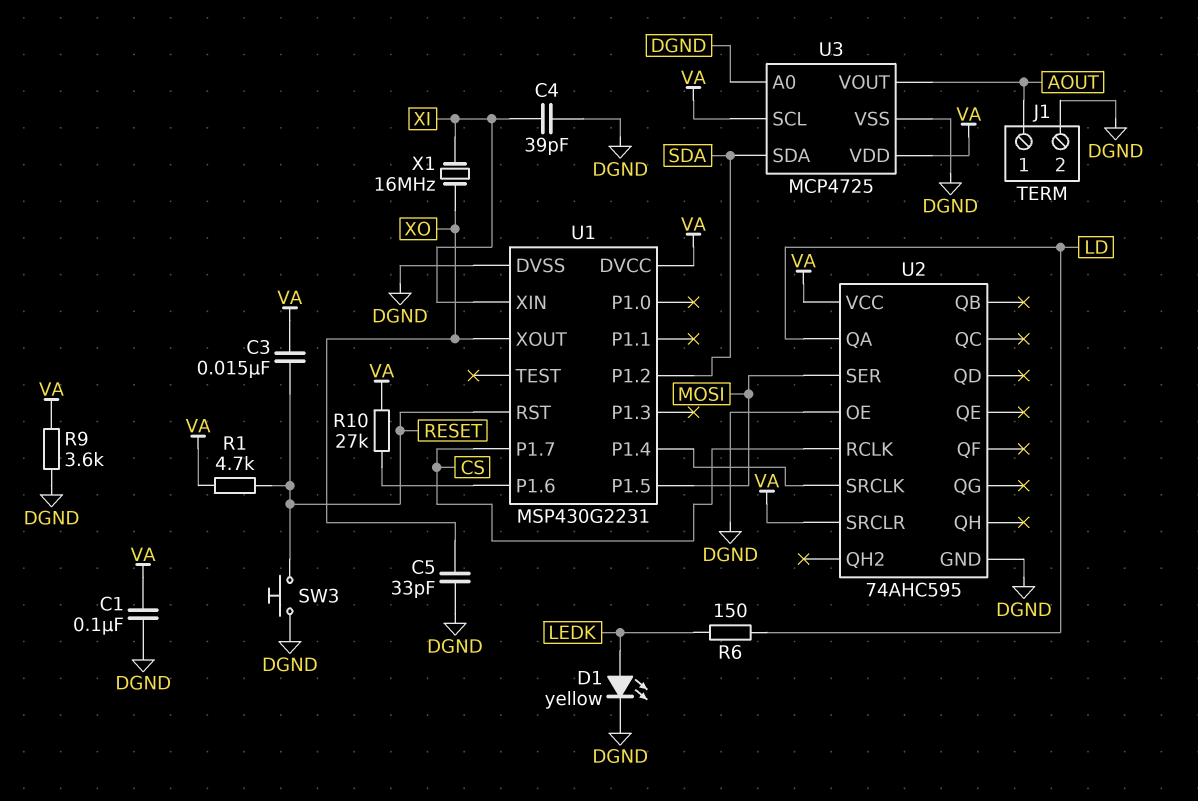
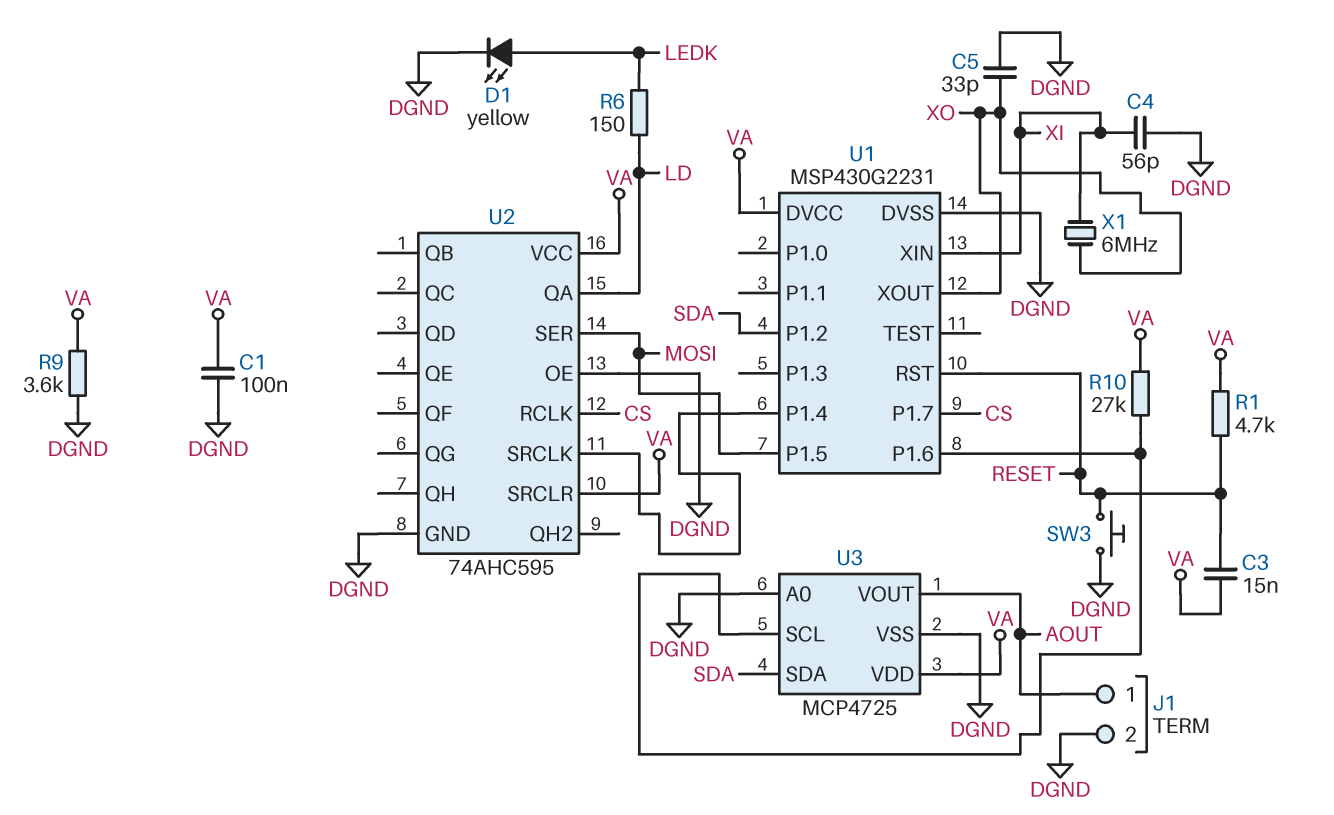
C4: 39pF (DGND, XI) -> 56pF (DGND, XI)
U3 pin SCL: VA -> U1/P1.6
X1: 16MHz (XI, XO) -> 6MHz (XI, XO)

